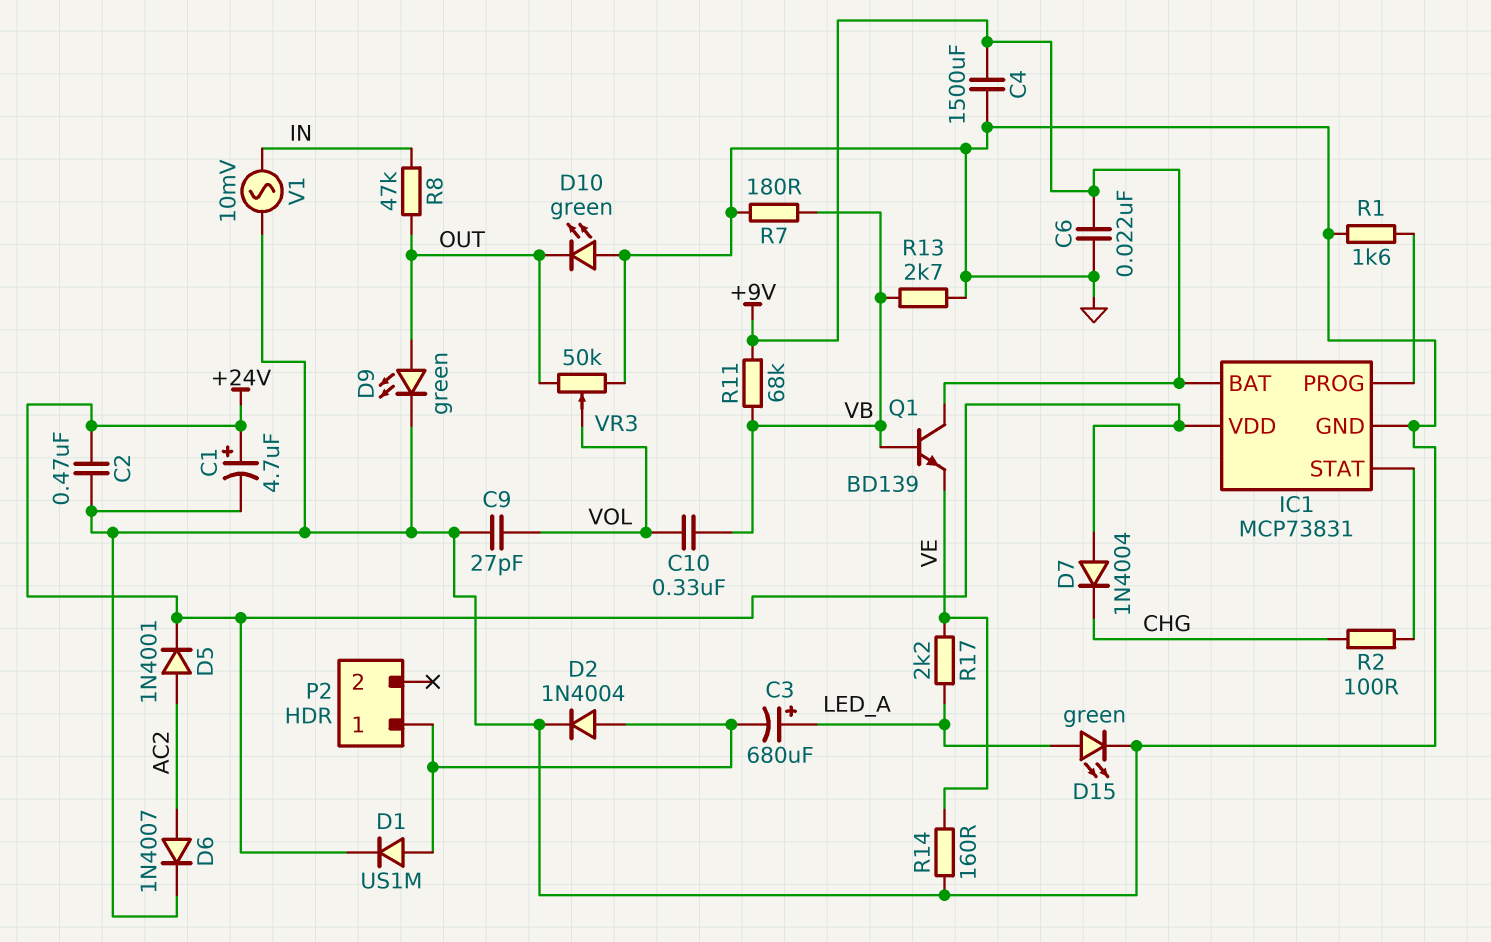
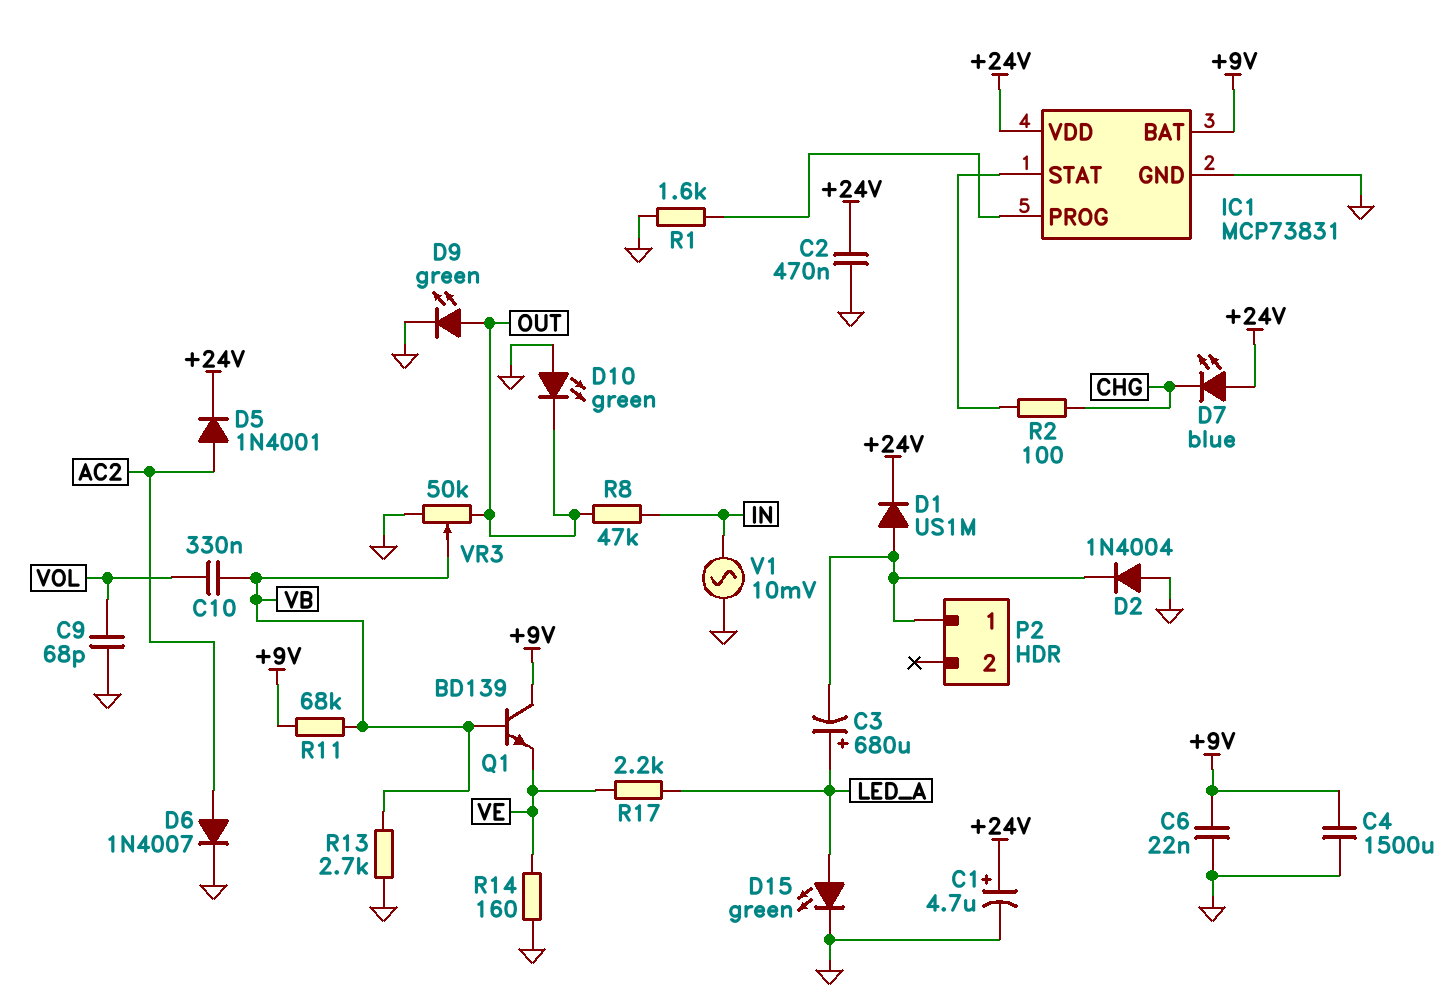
C9: 27pF (GND, VOL) -> 68pF (GND, VOL)
D2: diode 1N4004 (A P2/1, K GND) -> diode 1N4004 (A GND, K P2/1)
D7: diode 1N4004 (A +24V, K CHG) -> LED blue (A +24V, K CHG)
R7: 180 (GND, VB) -> none
VR3: 50k (GND, OUT, wiper VOL) -> 50k (GND, OUT, wiper VB)

